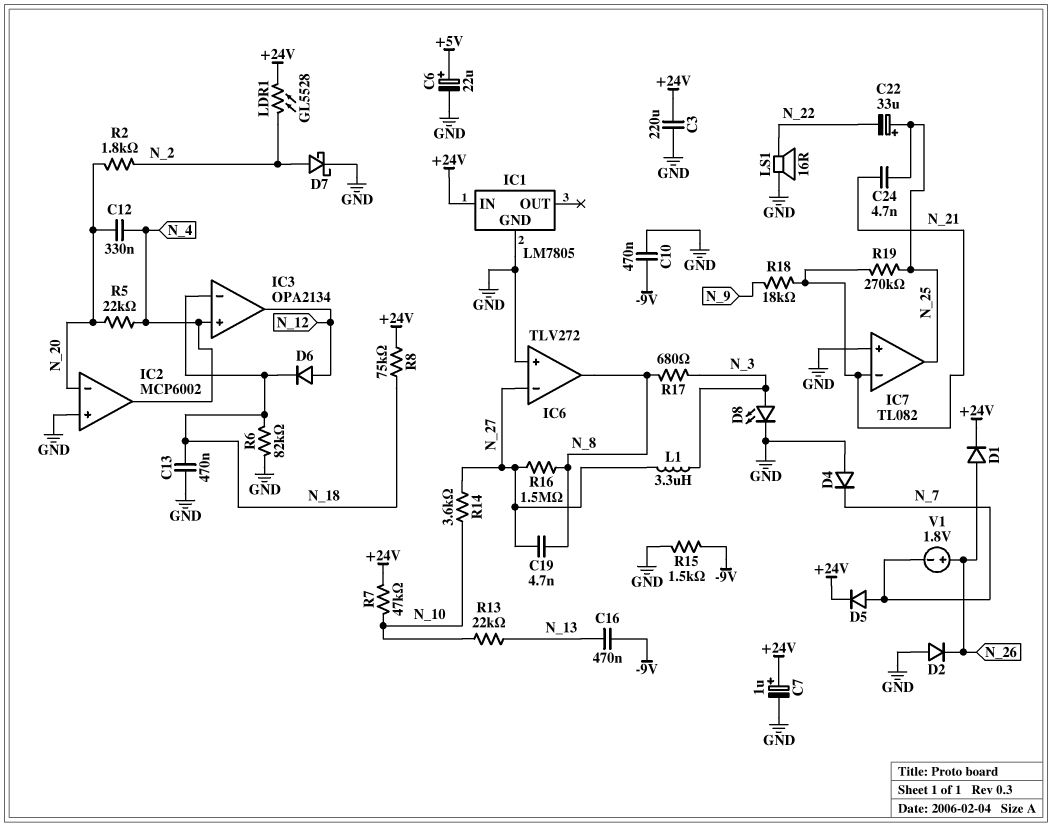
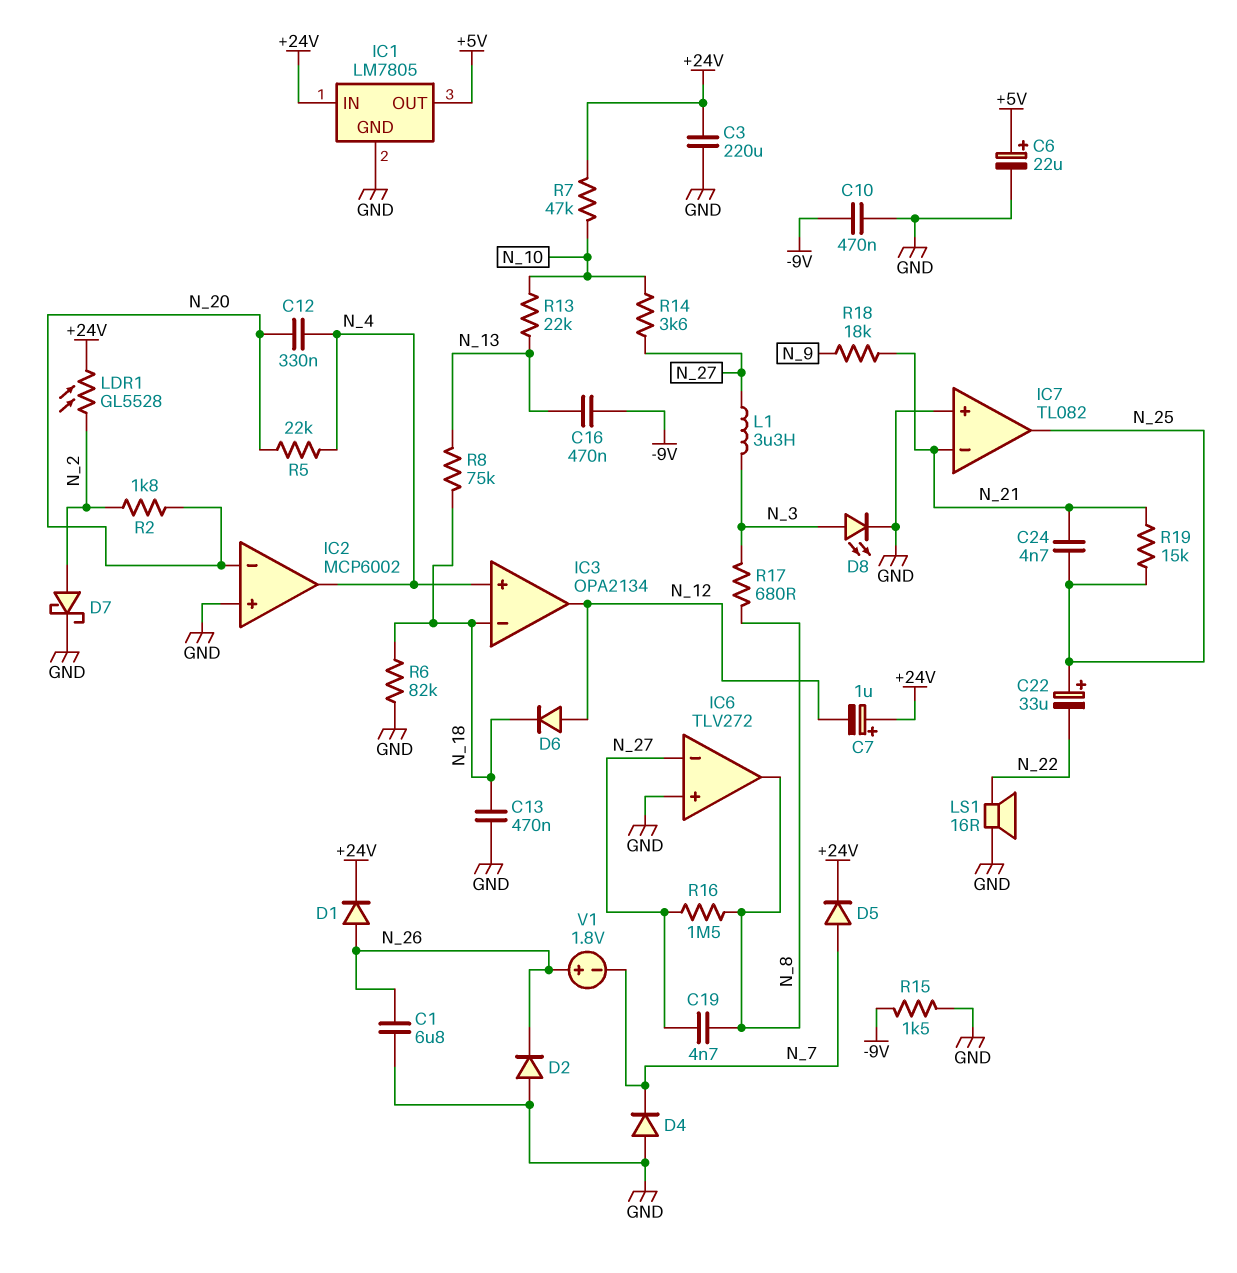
C1: none -> 6.8uF (GND, N_26)
C7: 1uF (plus +24V, minus GND) -> 1uF (plus +24V, minus N_12)
IC1 pin OUT: none -> +5V
R8: 75k (+24V, N_18) -> 75k (N_13, N_18)
R19: 270k (N_21, N_25) -> 15k (N_21, N_25)

